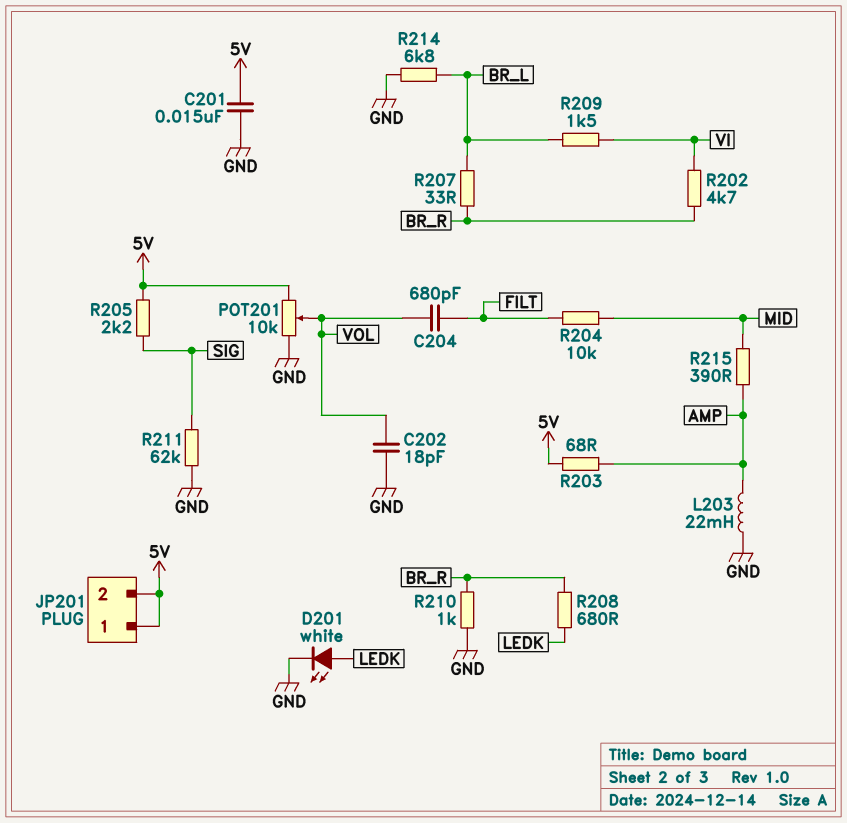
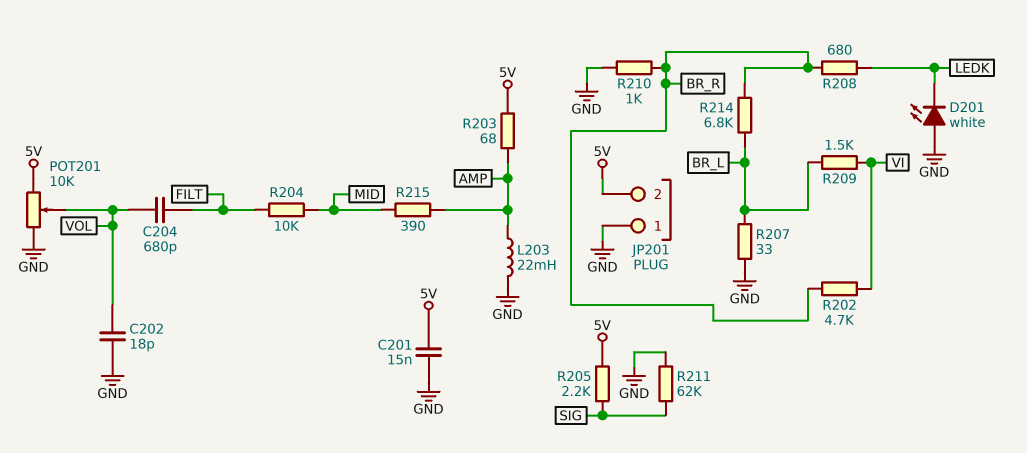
D201: LED white (A LEDK, K GND) -> LED white (A GND, K LEDK)
JP201 pin 1: 5V -> GND
R207: 33 (BR_L, BR_R) -> 33 (BR_L, GND)
R214: 6.8k (BR_L, GND) -> 6.8k (BR_L, BR_R)

